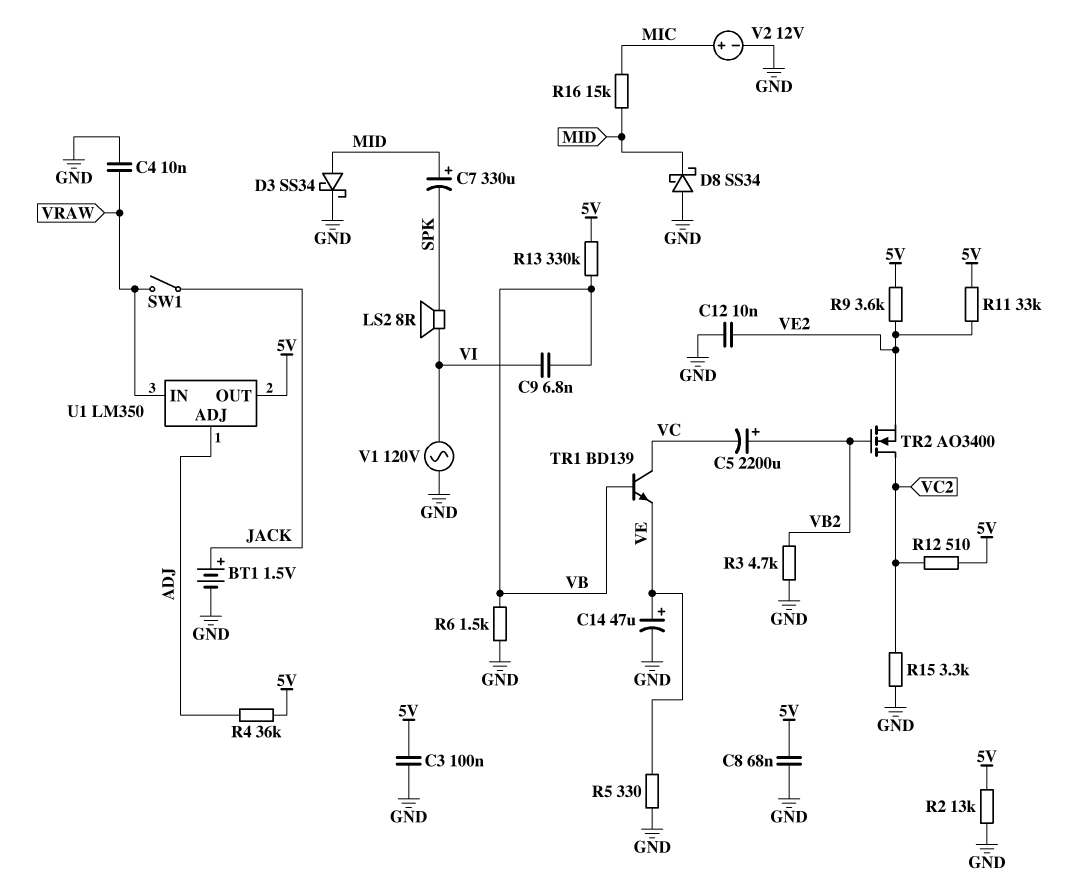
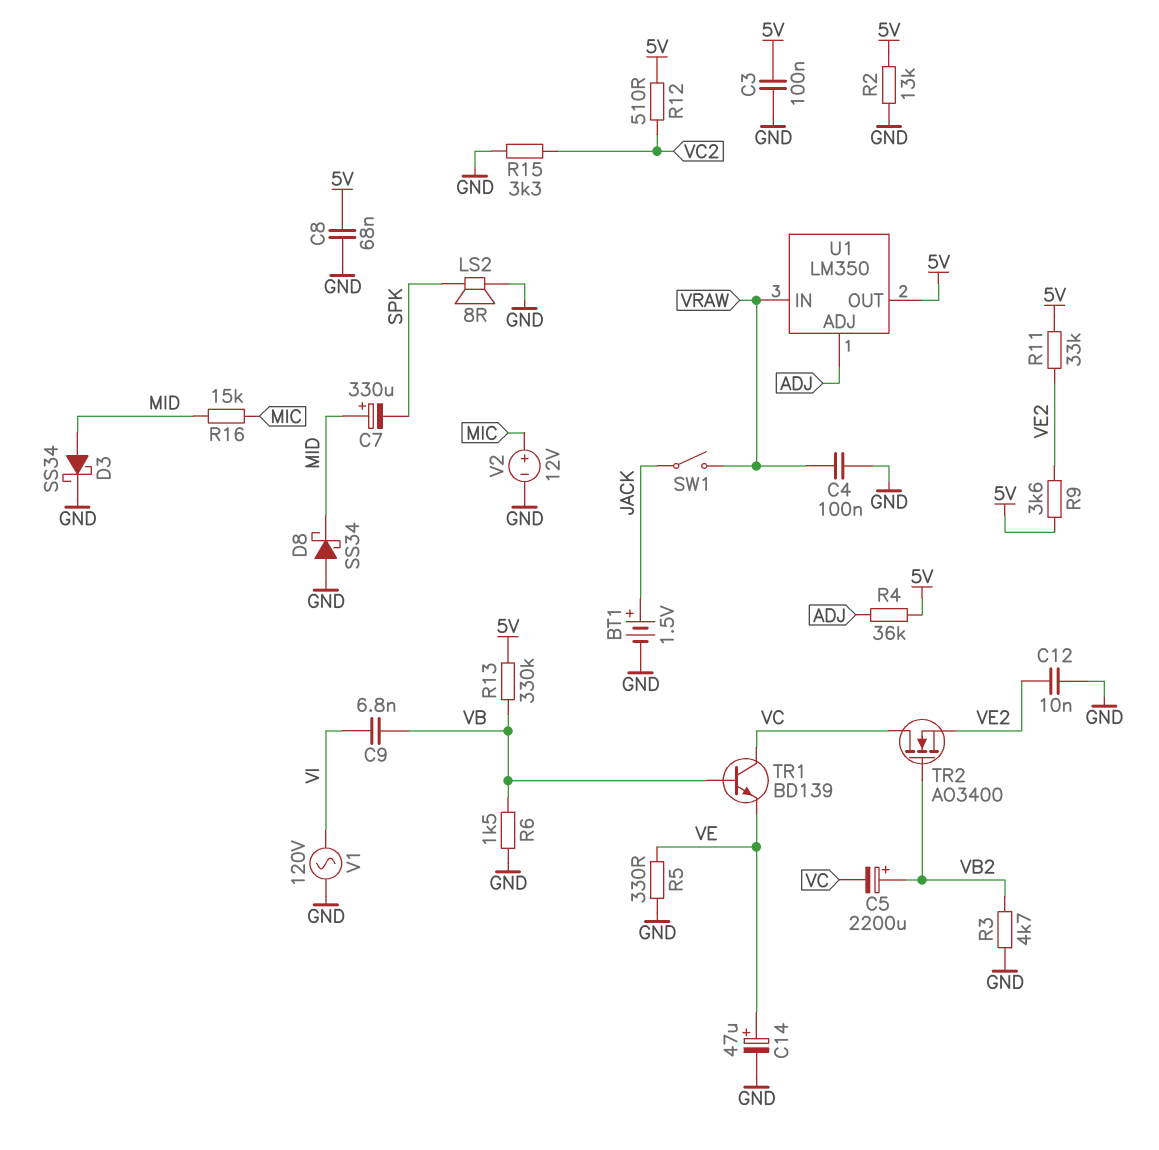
C4: 10nF (GND, VRAW) -> 100nF (GND, VRAW)
LS2: speaker 8R (SPK, VI) -> speaker 8R (GND, SPK)
TR2: NMOS AO3400 (G VB2, D VC2, S VE2) -> NMOS AO3400 (G VB2, D VC, S VE2)

